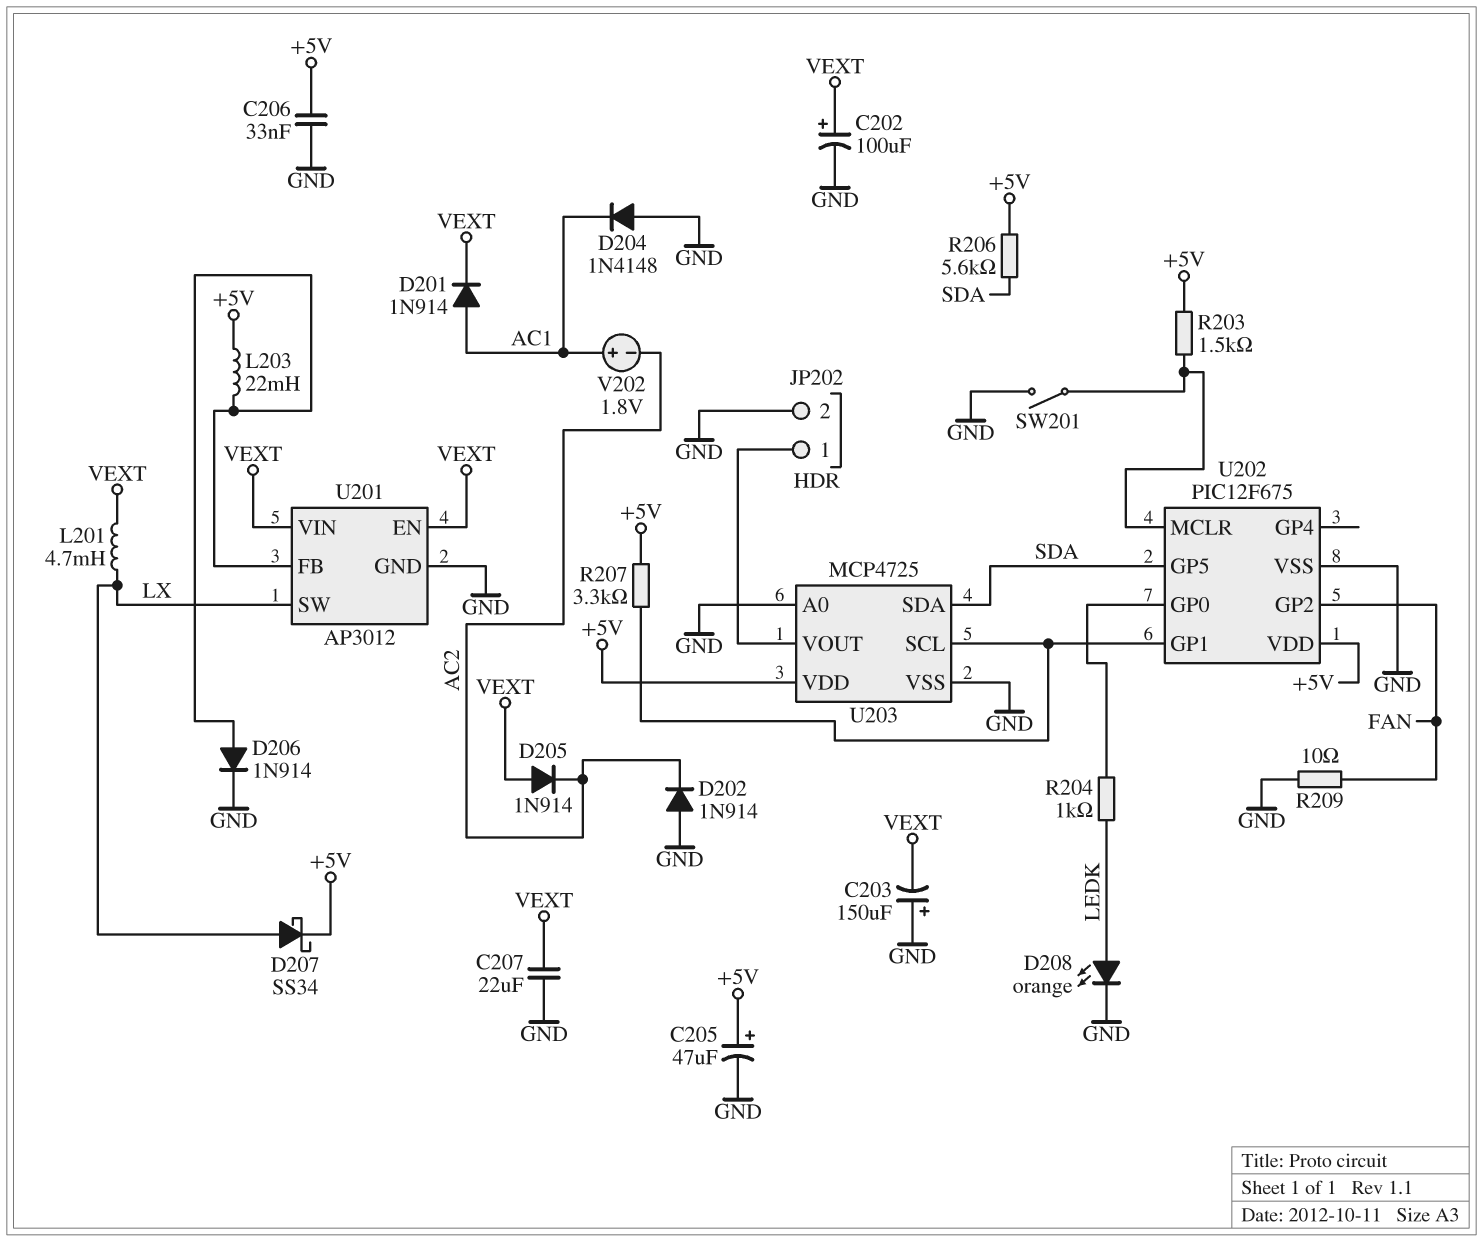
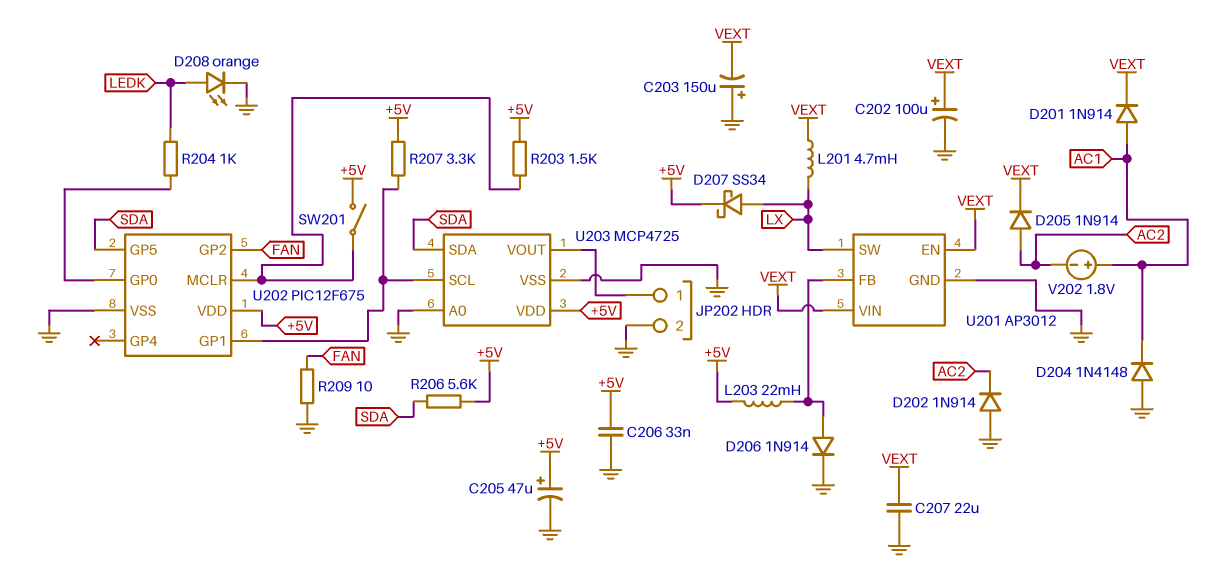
D205: diode 1N914 (A VEXT, K AC2) -> diode 1N914 (A AC2, K VEXT)
SW201: switch (GND, U202/MCLR) -> switch (+5V, U202/MCLR)

